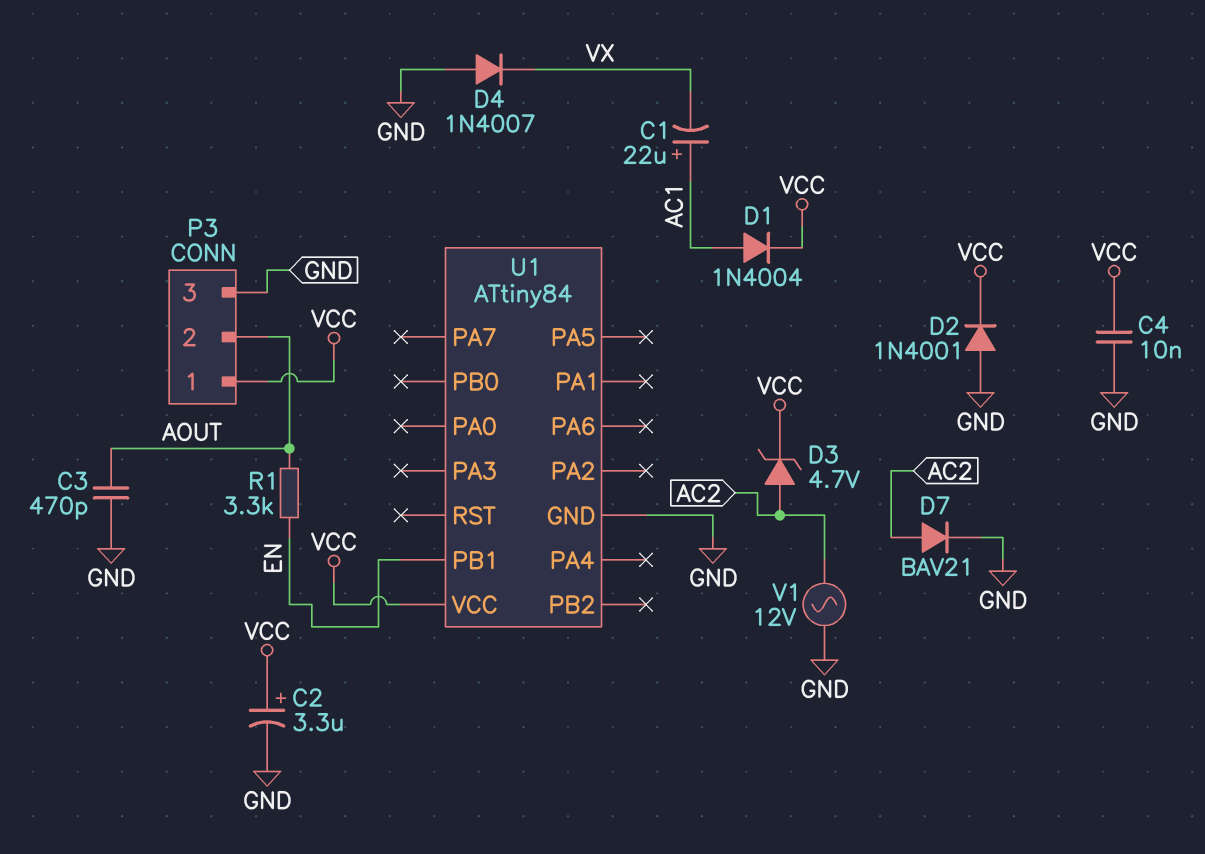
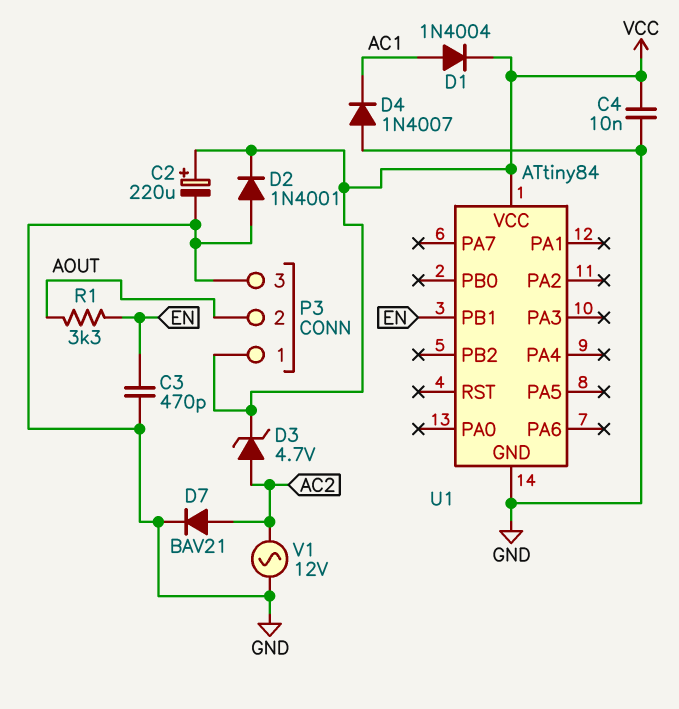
C1: 22uF (plus AC1, minus VX) -> none
C2: 3.3uF (plus VCC, minus GND) -> 220uF (plus VCC, minus GND)
C3: 470pF (AOUT, GND) -> 470pF (EN, GND)
D4: diode 1N4007 (A GND, K VX) -> diode 1N4007 (A GND, K AC1)

